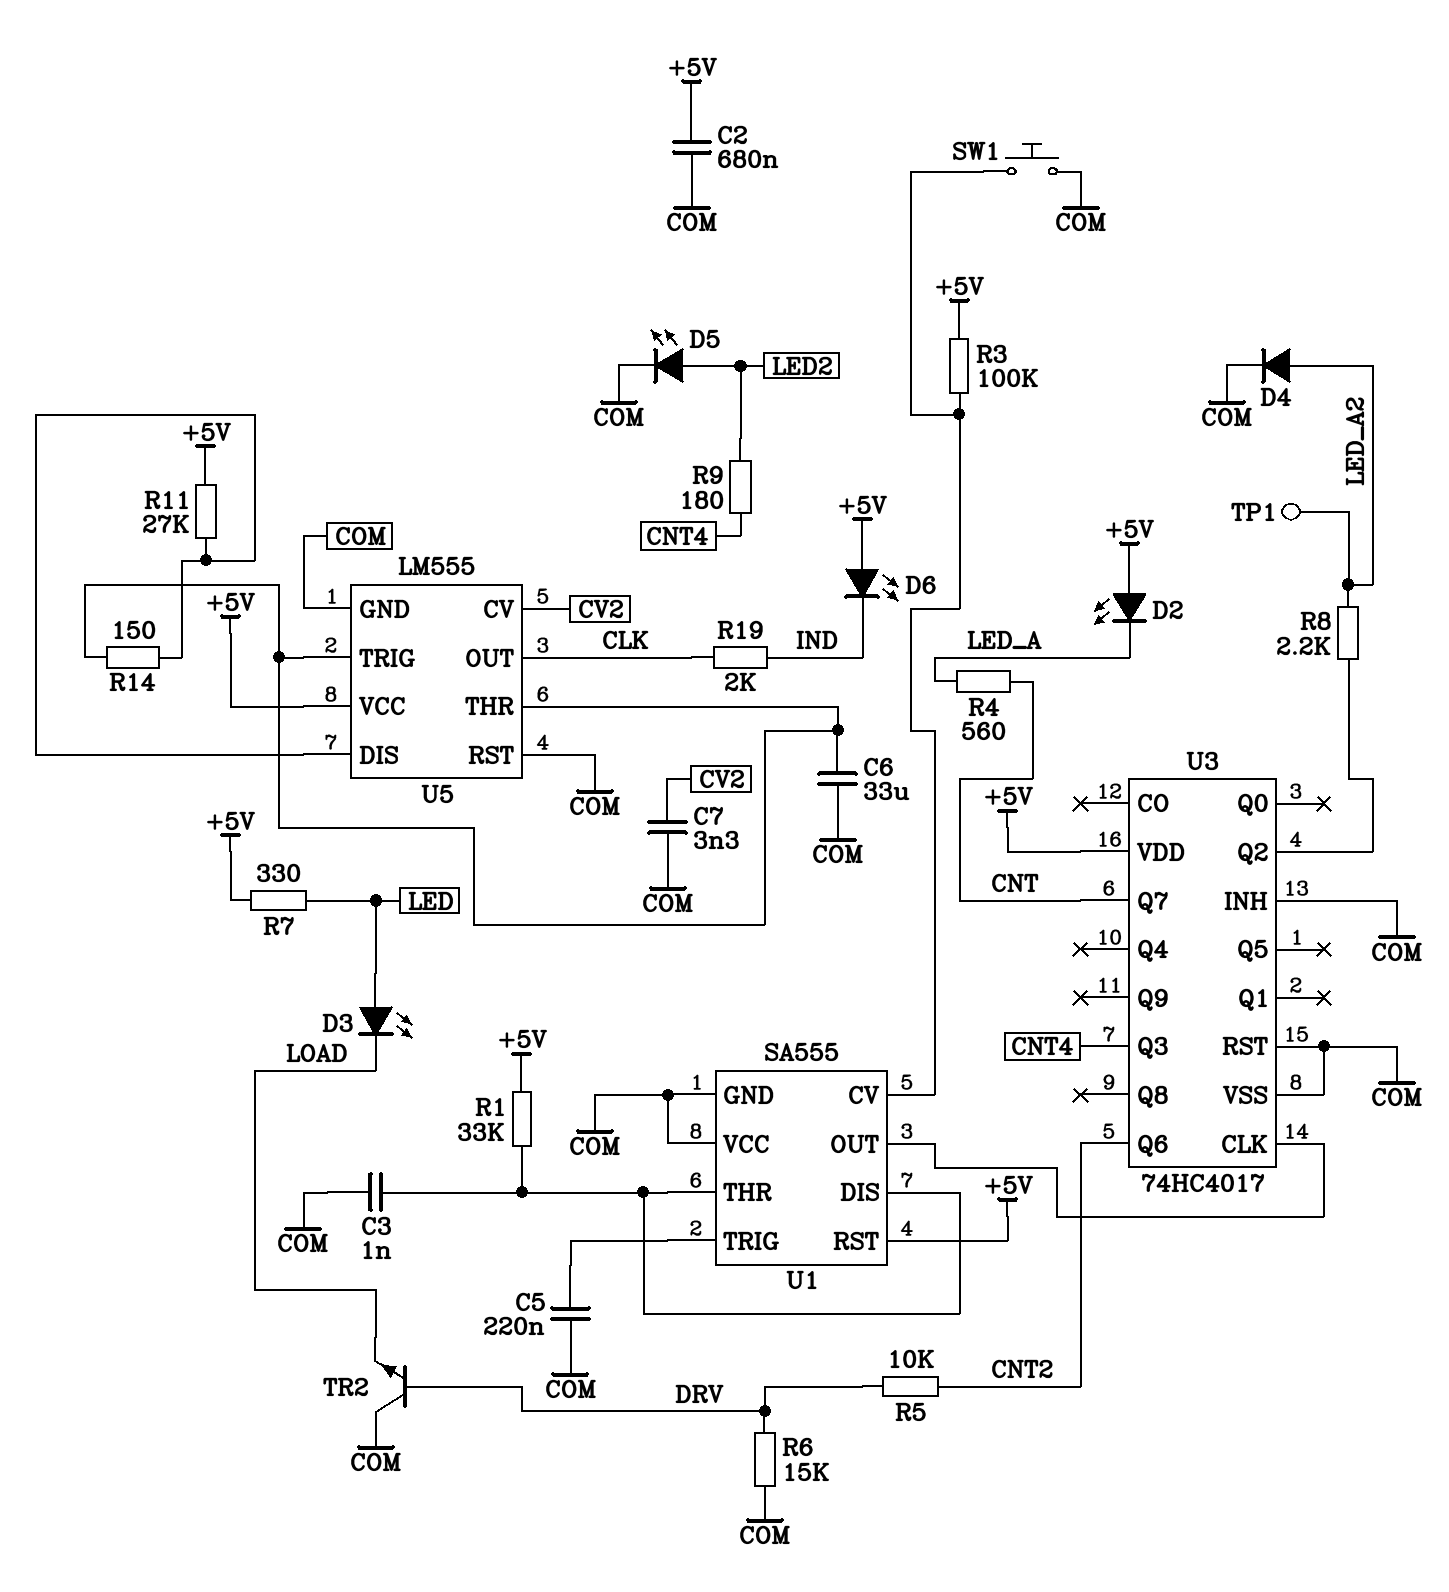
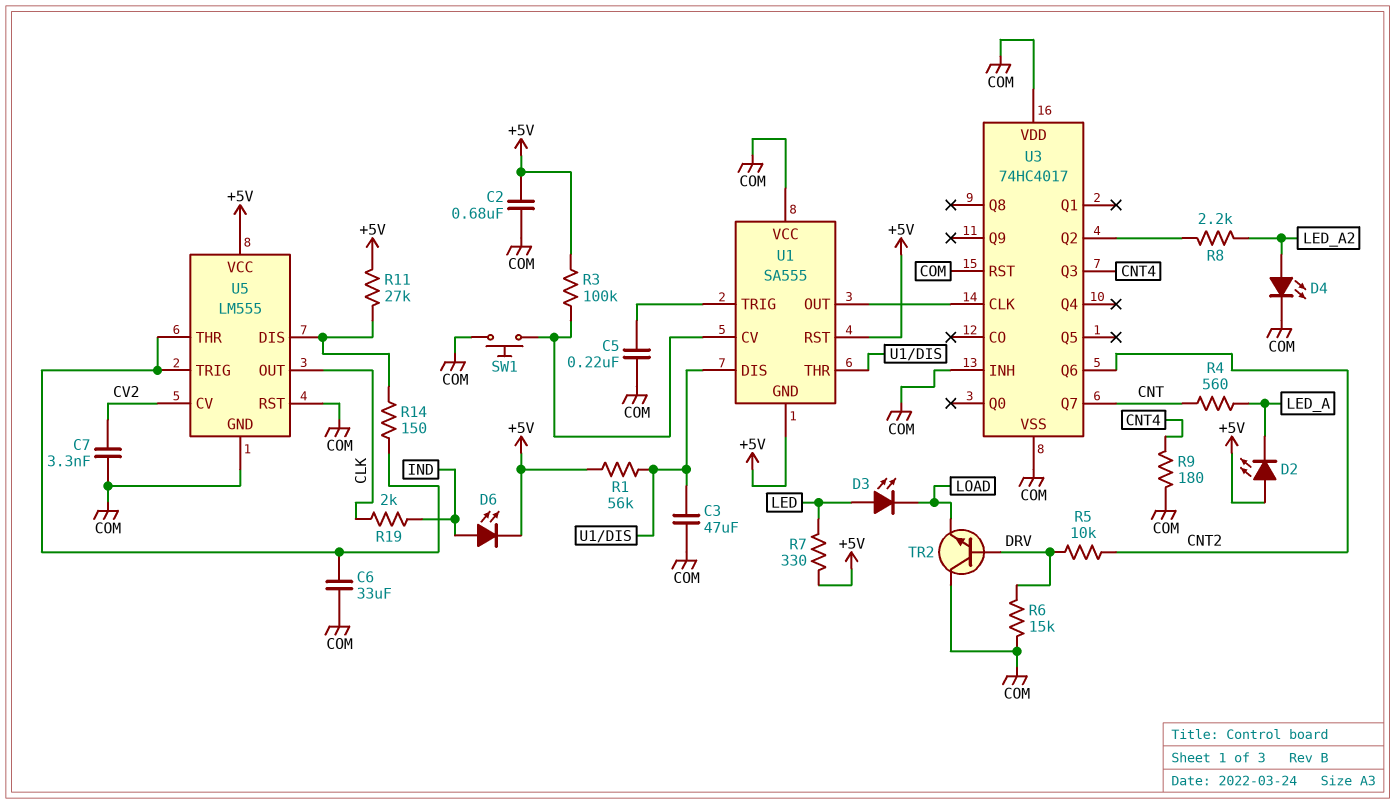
C3: 1nF (COM, U1/DIS) -> 47uF (COM, U1/DIS)
D4: diode (A LED_A2, K COM) -> LED (A LED_A2, K COM)
D5: LED (A LED2, K COM) -> none
D6: LED (A +5V, K IND) -> LED (A IND, K +5V)
R1: 33k (+5V, U1/DIS) -> 56k (+5V, U1/DIS)
R9: 180 (CNT4, LED2) -> 180 (CNT4, COM)
TP1: test point (LED_A2) -> none
U1 pin GND: COM -> +5V
U3 pin VDD: +5V -> COM

